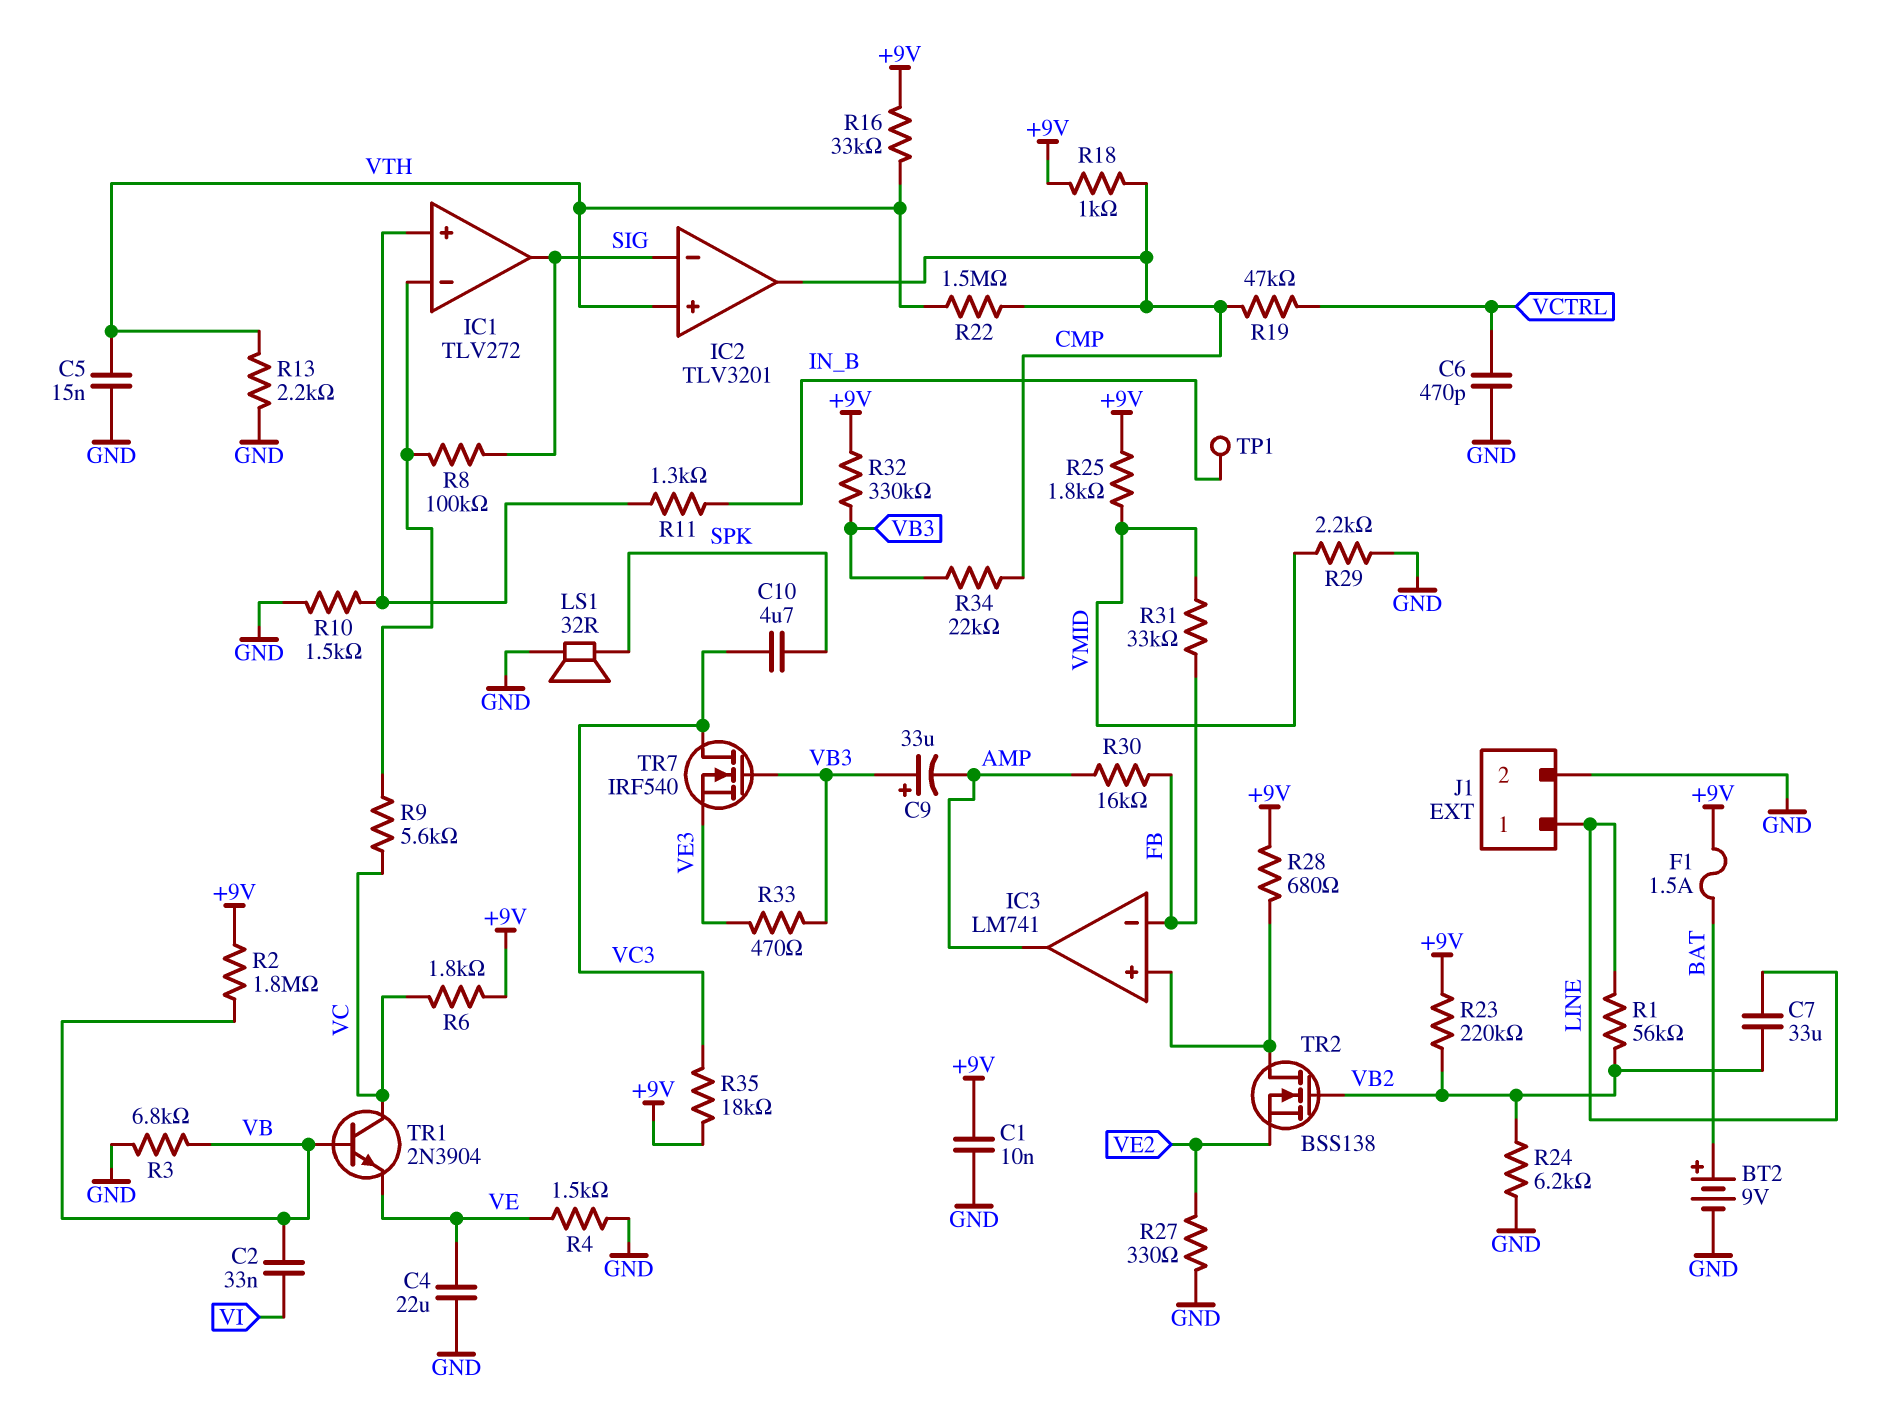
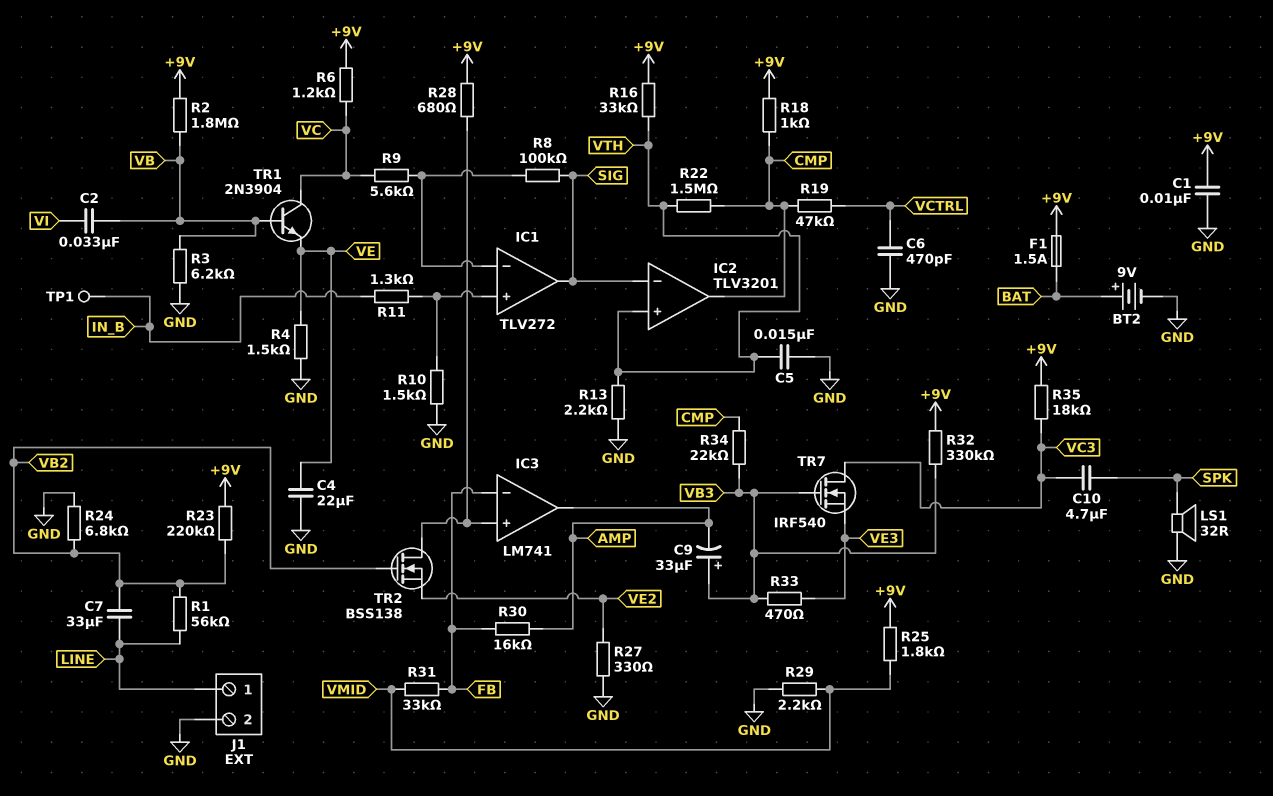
R3: 6.8k (GND, VB) -> 6.2k (GND, VB)
R6: 1.8k (+9V, VC) -> 1.2k (+9V, VC)
R24: 6.2k (GND, VB2) -> 6.8k (GND, VB2)

